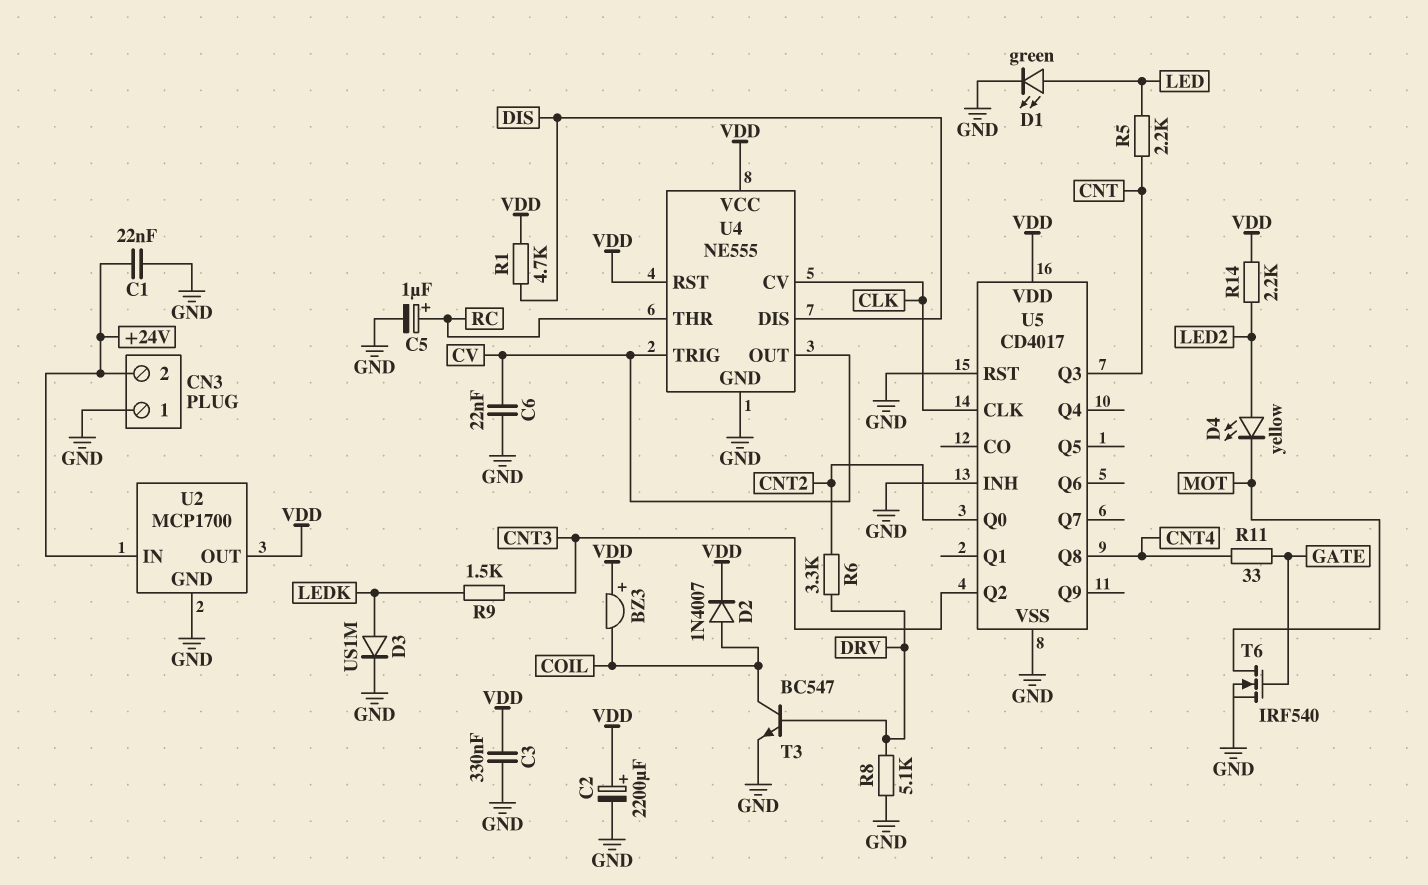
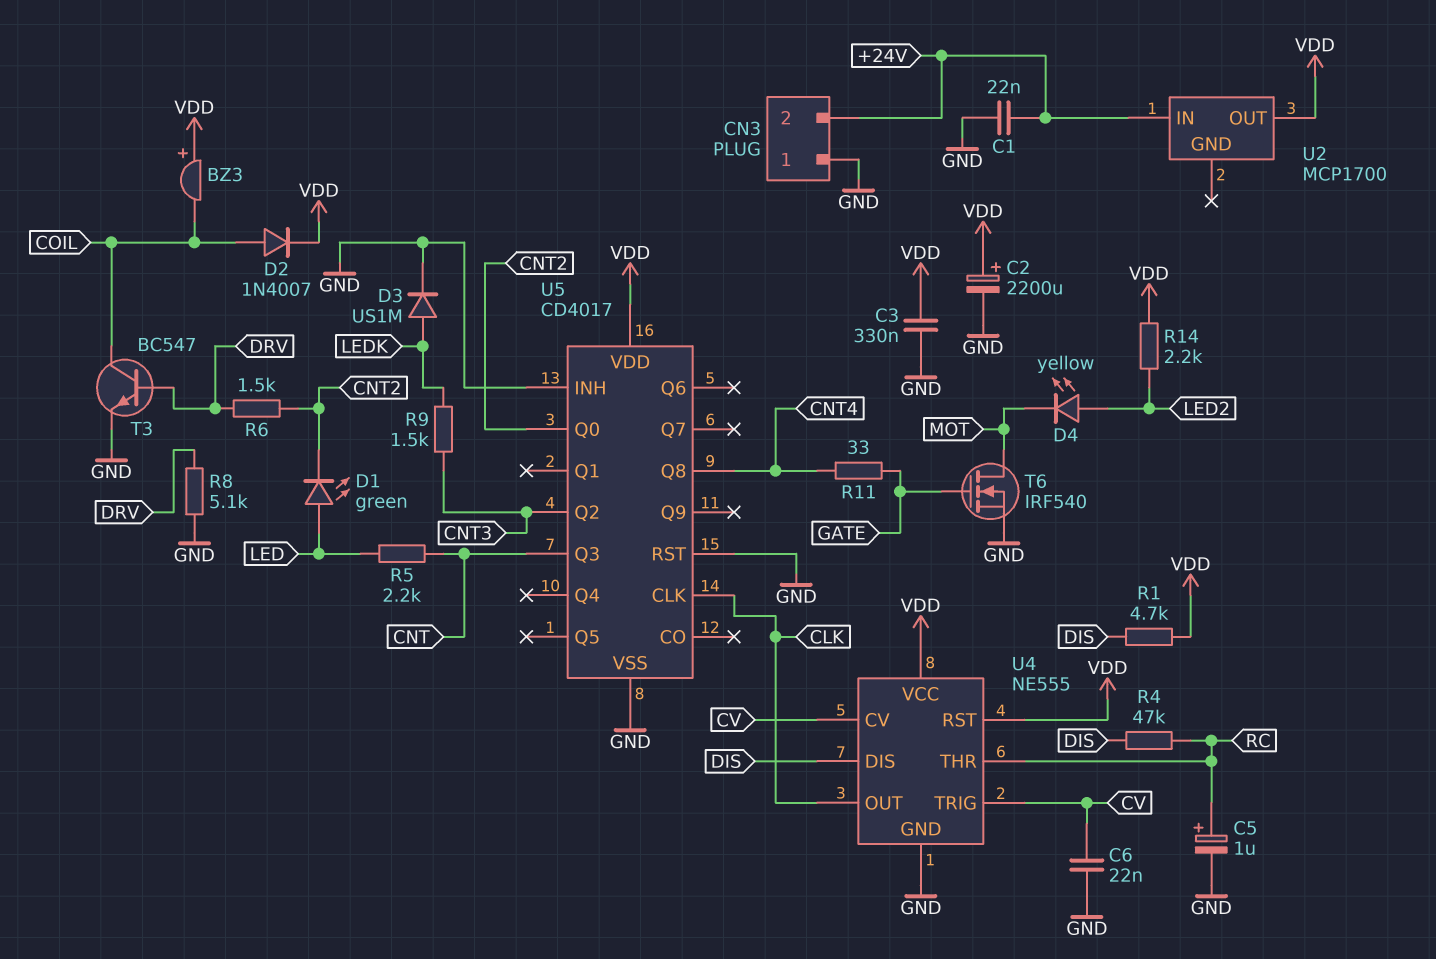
D1: LED green (A LED, K GND) -> LED green (A LED, K CNT2)
R4: none -> 47k (DIS, RC)
R6: 3.3k (CNT2, DRV) -> 1.5k (CNT2, DRV)
U2 pin GND: GND -> none
U4 pin CV: CLK -> CV
U4 pin OUT: CV -> CLK

